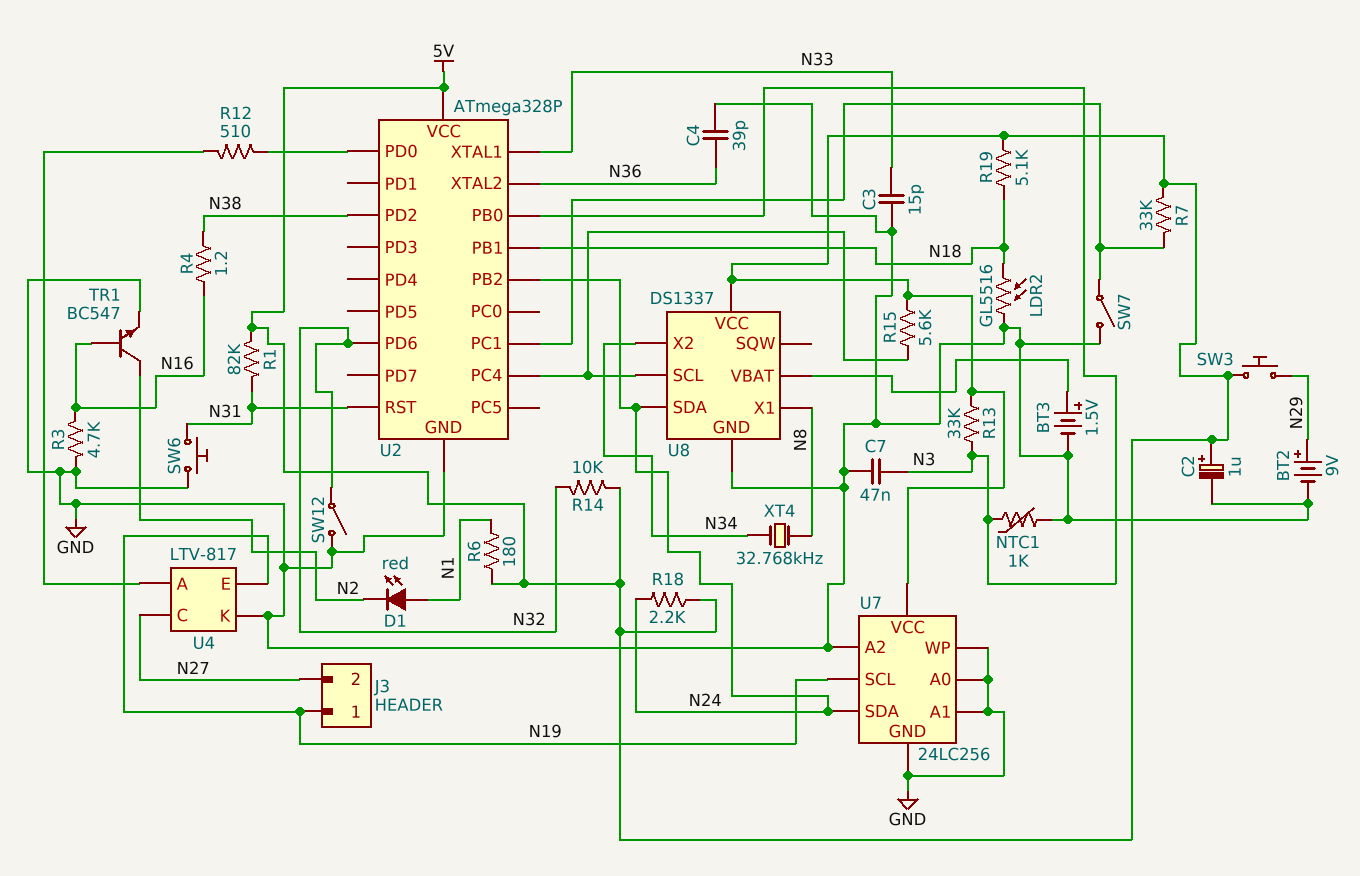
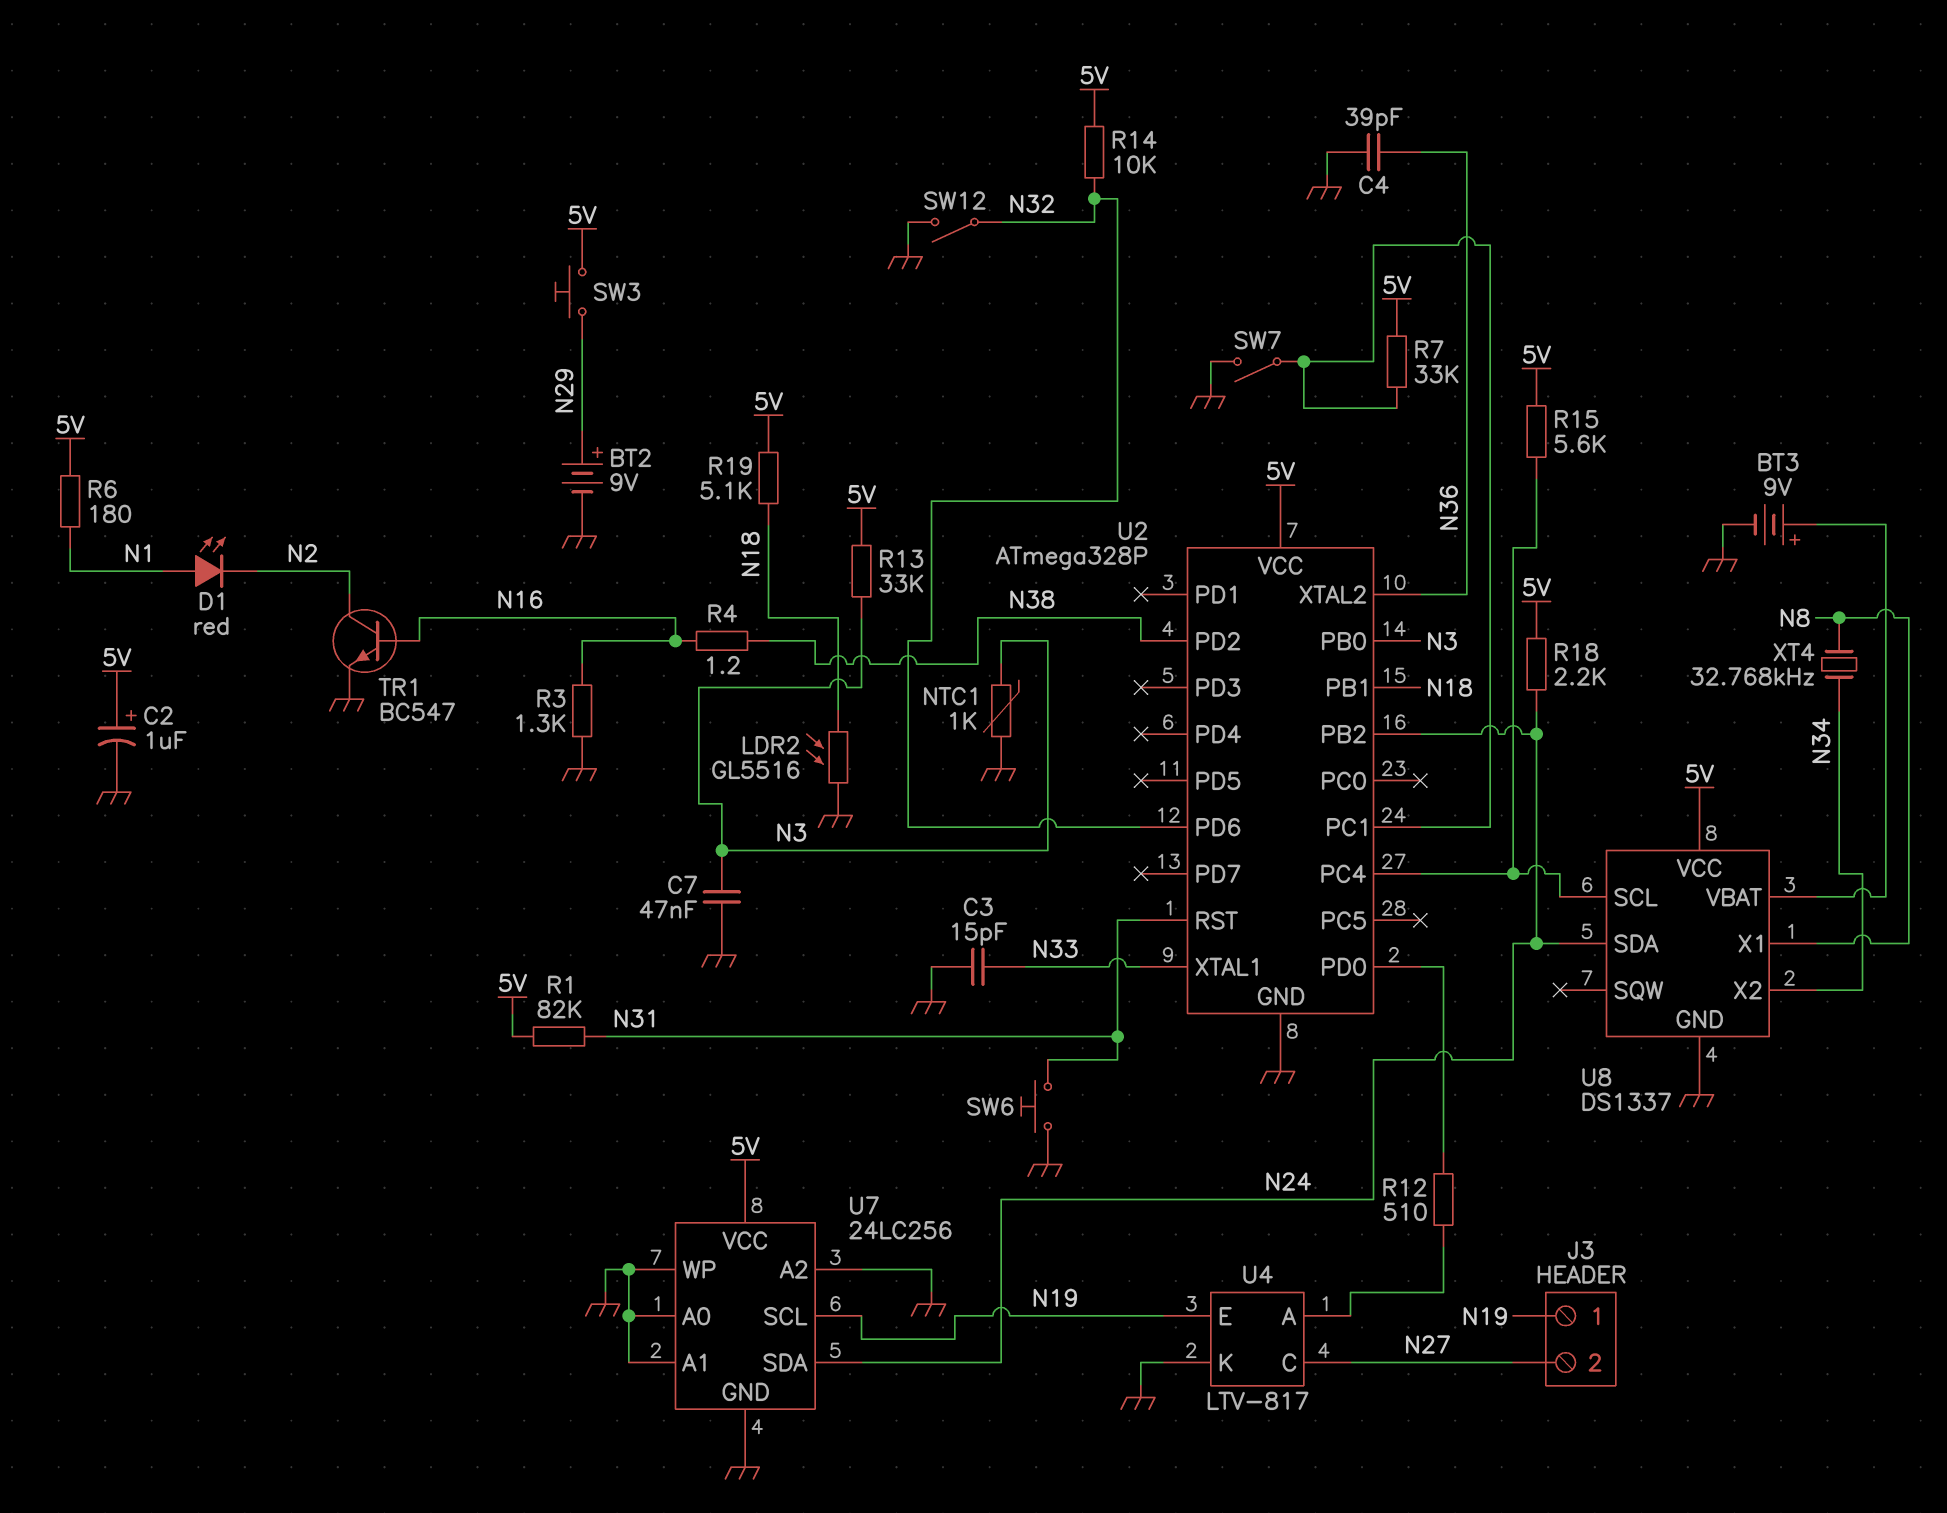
BT3: 1.5V (plus U8/VBAT, minus GND) -> 9V (plus U8/VBAT, minus GND)
R3: 4.7k (GND, N16) -> 1.3k (GND, N16)

